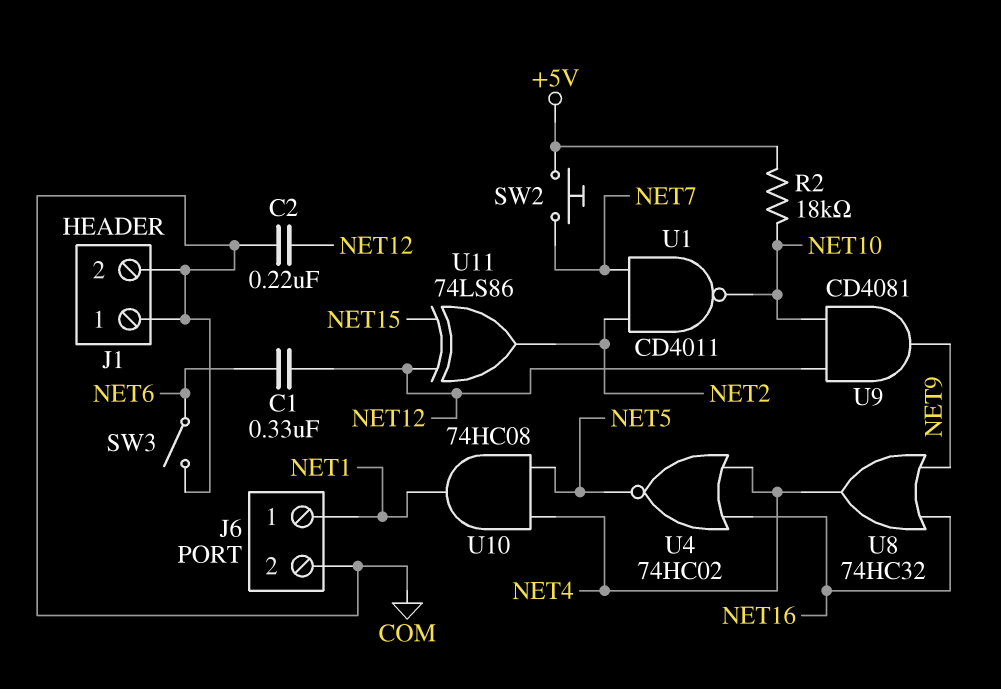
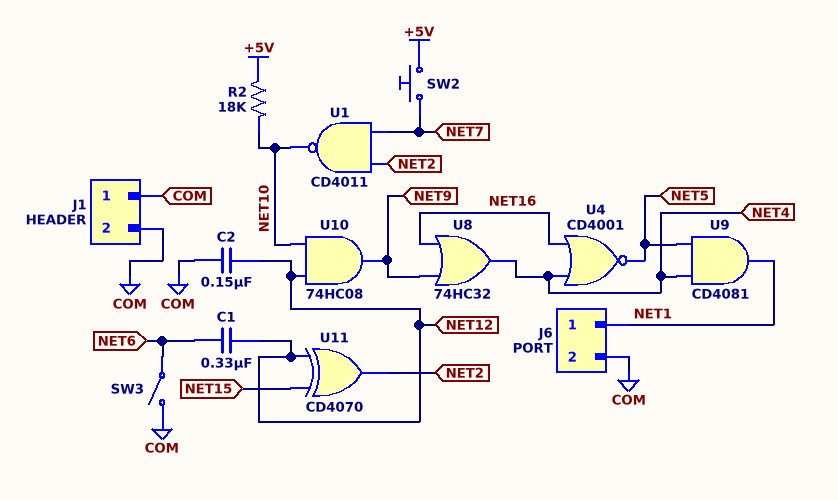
C2: 220nF (COM, NET12) -> 150nF (COM, NET12)
U4: NOR 74HC02 (in NET4, in NET16, out NET5) -> NOR CD4001 (in NET4, in NET16, out NET5)
U9: AND CD4081 (in NET10, in NET12, out NET9) -> AND CD4081 (in NET4, in NET5, out NET1)
U10: AND 74HC08 (in NET4, in NET5, out NET1) -> AND 74HC08 (in NET10, in NET12, out NET9)
U11: XOR 74LS86 (in NET12, in NET15, out NET2) -> XOR CD4070 (in NET12, in NET15, out NET2)

